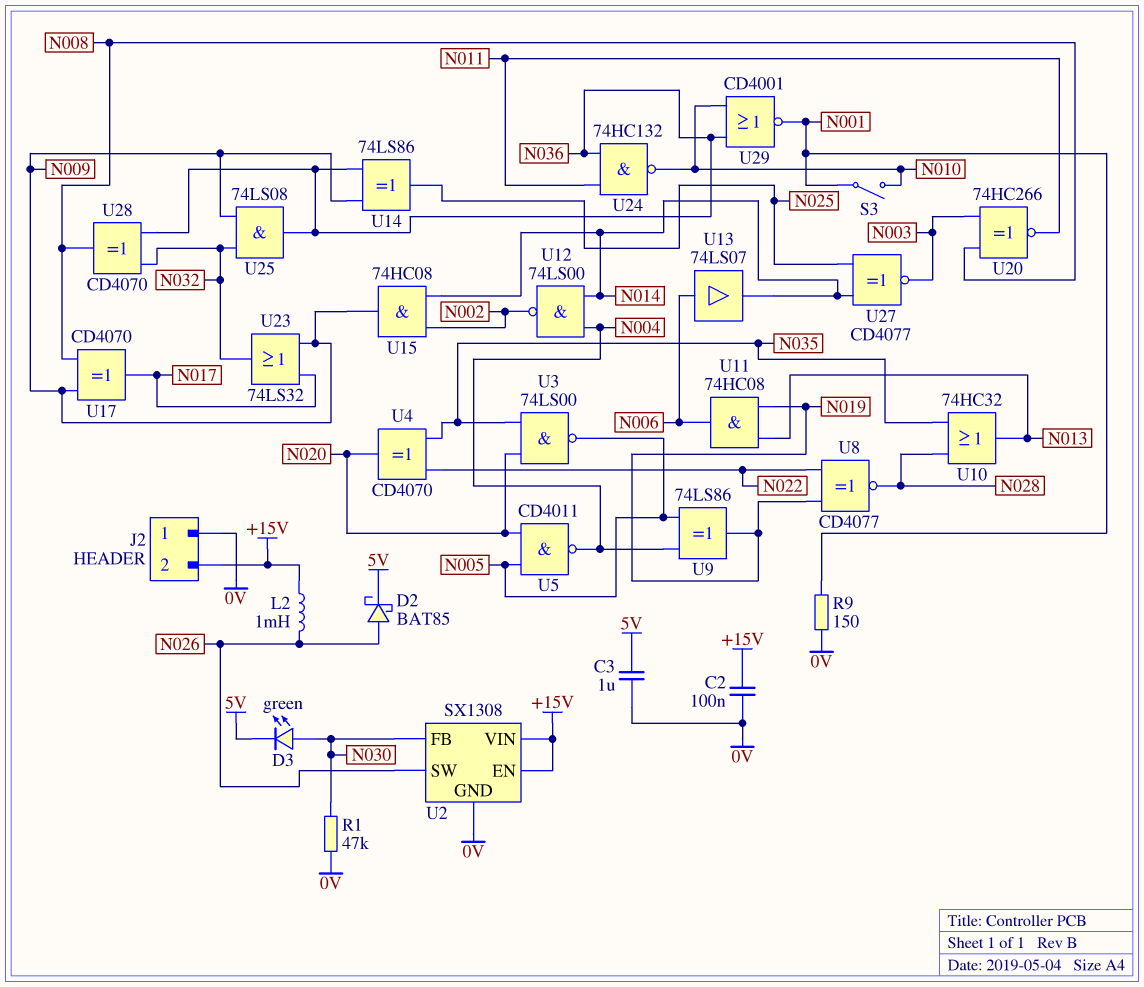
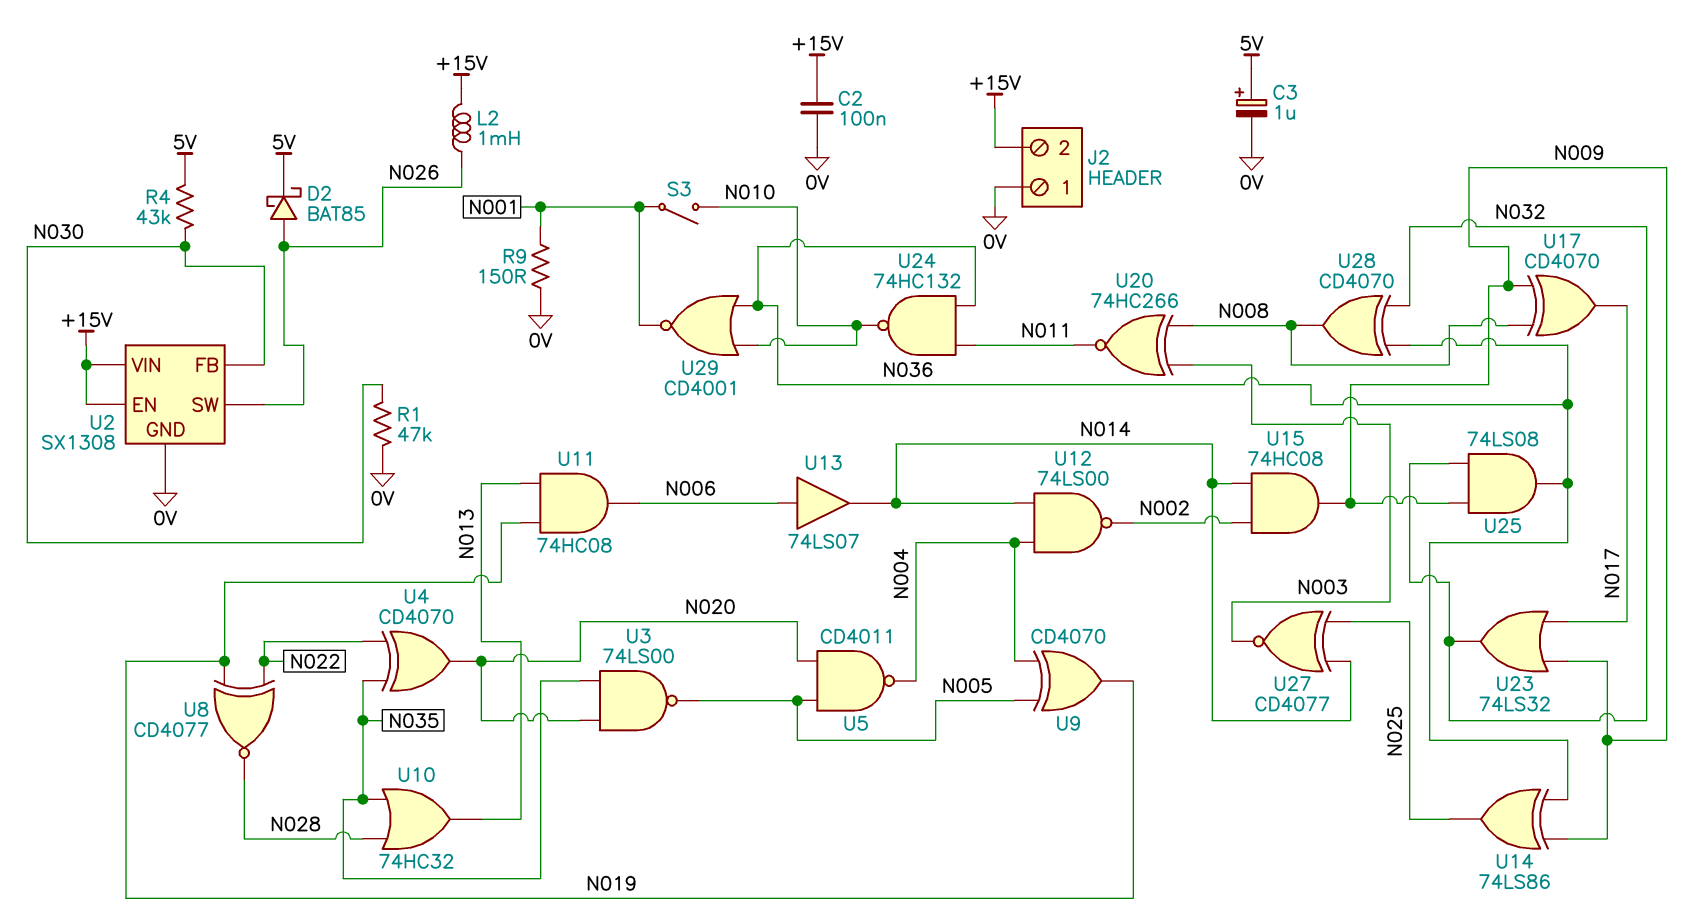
C3: 1uF (0V, 5V) -> 1uF (plus 5V, minus 0V)
D3: LED green (A N030, K 5V) -> none
R4: none -> 43k (5V, N030)
U9: XOR 74LS86 (in N004, in N005, out N019) -> XOR CD4070 (in N004, in N005, out N019)

